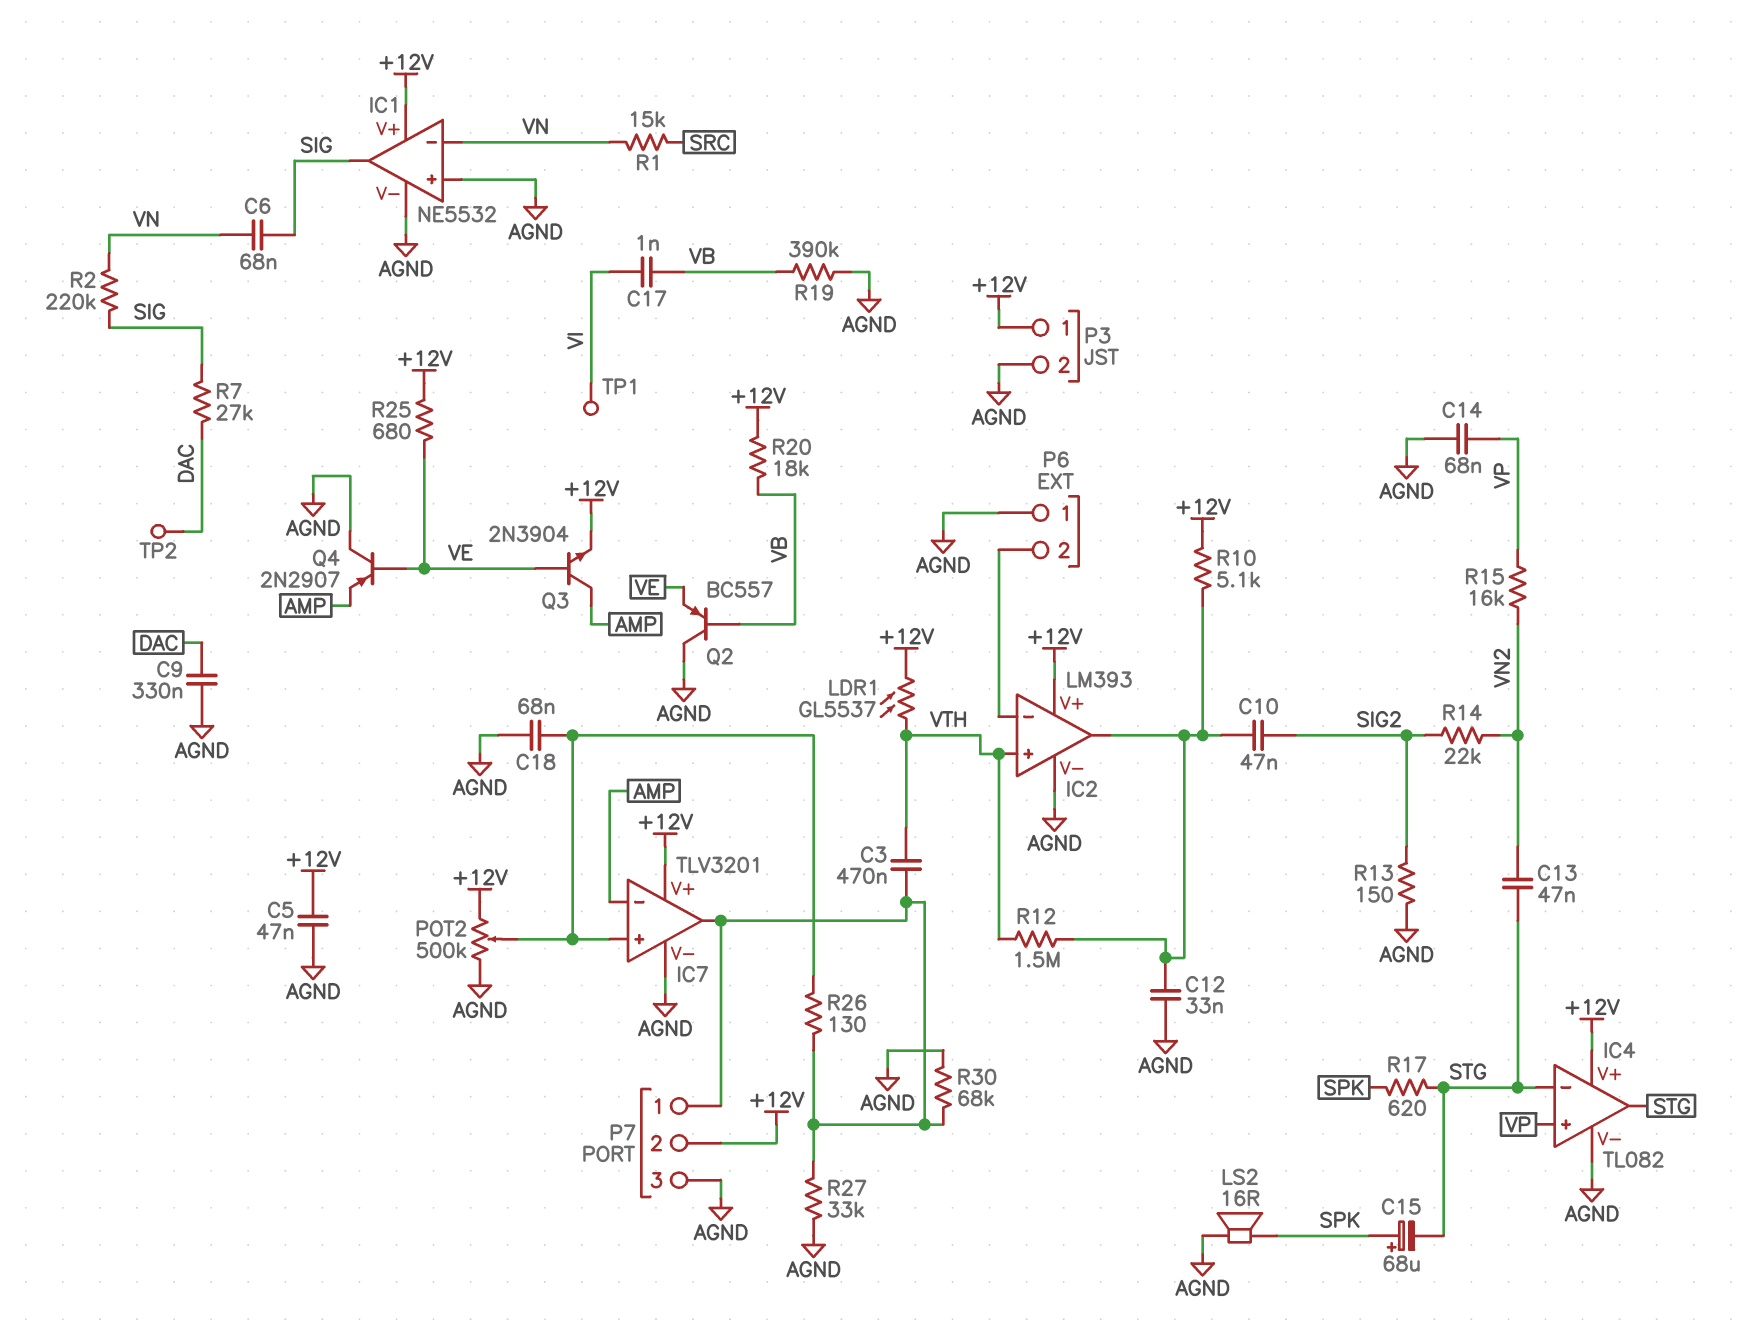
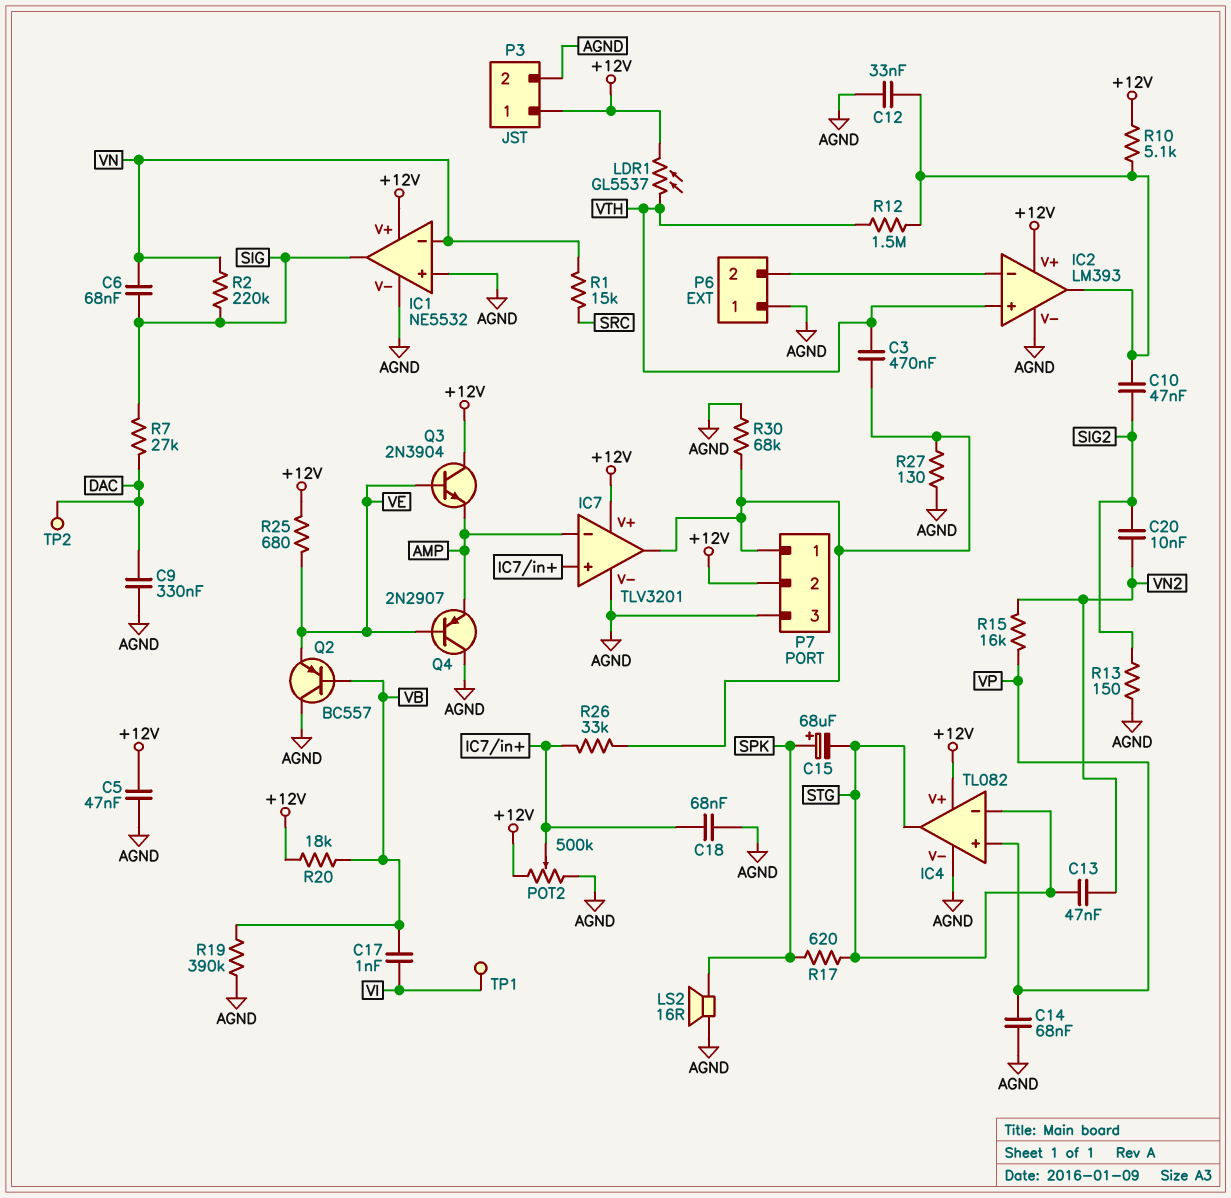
C20: none -> 10nF (SIG2, VN2)
Q3: NPN 2N3904 (B VE, C AMP, E +12V) -> NPN 2N3904 (B VE, C +12V, E AMP)
R14: 22k (SIG2, VN2) -> none
R26: 130 (IC7/in+, IC7/out) -> 33k (IC7/in+, IC7/out)
R27: 33k (AGND, IC7/out) -> 130 (AGND, IC7/out)

